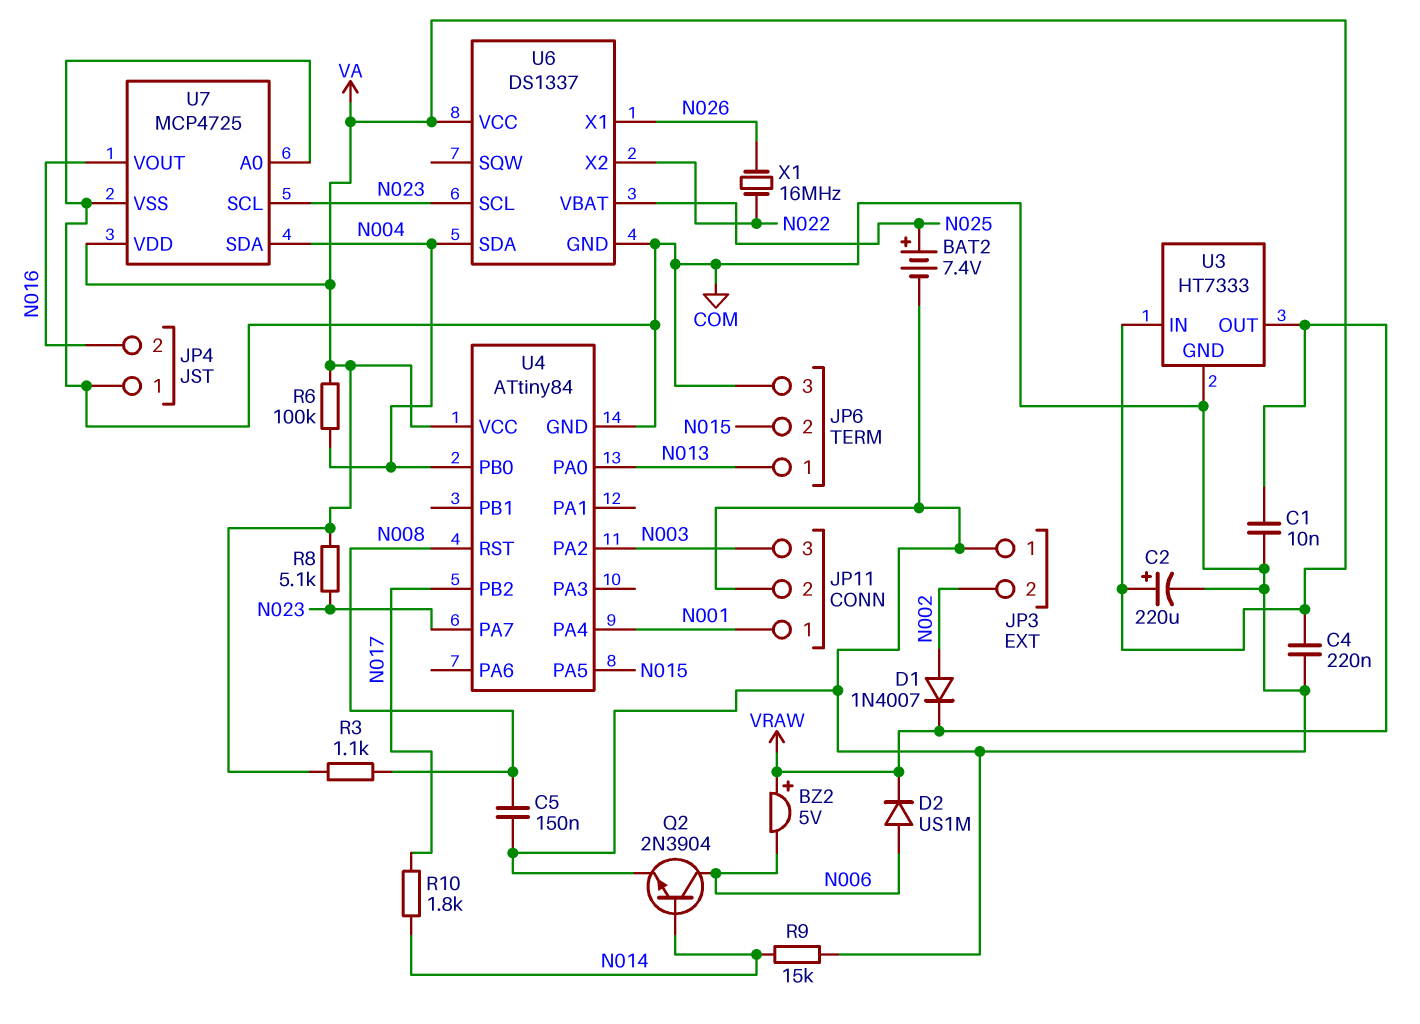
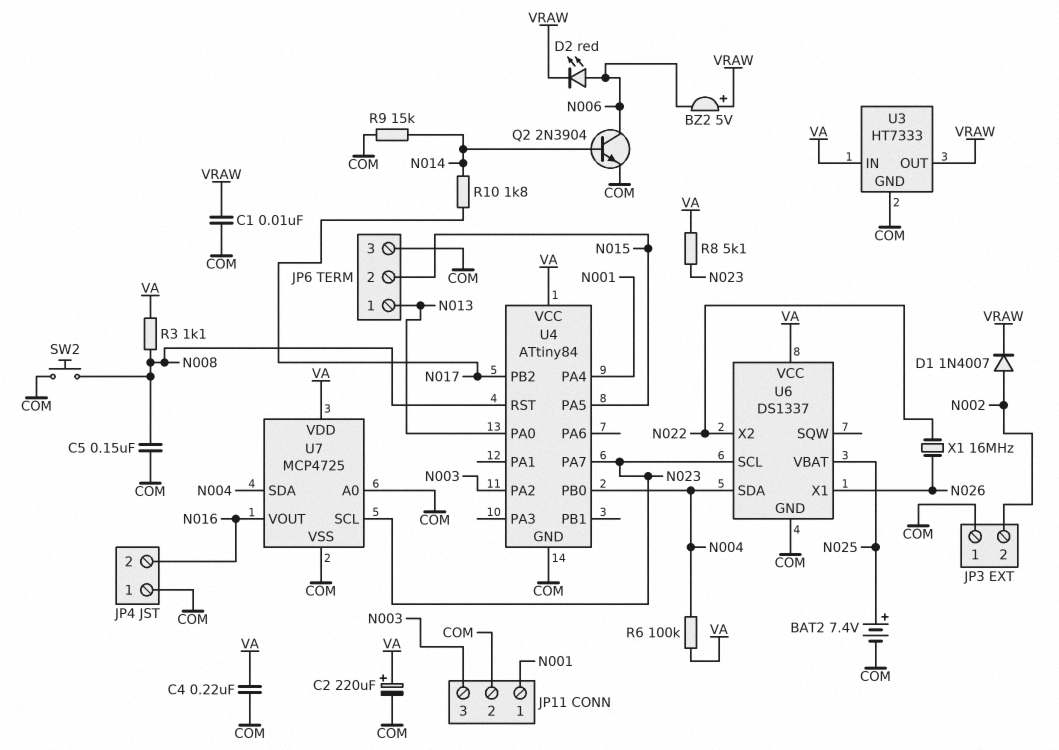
D2: diode US1M (A N006, K VRAW) -> LED red (A N006, K VRAW)
SW2: none -> button (COM, N008)

